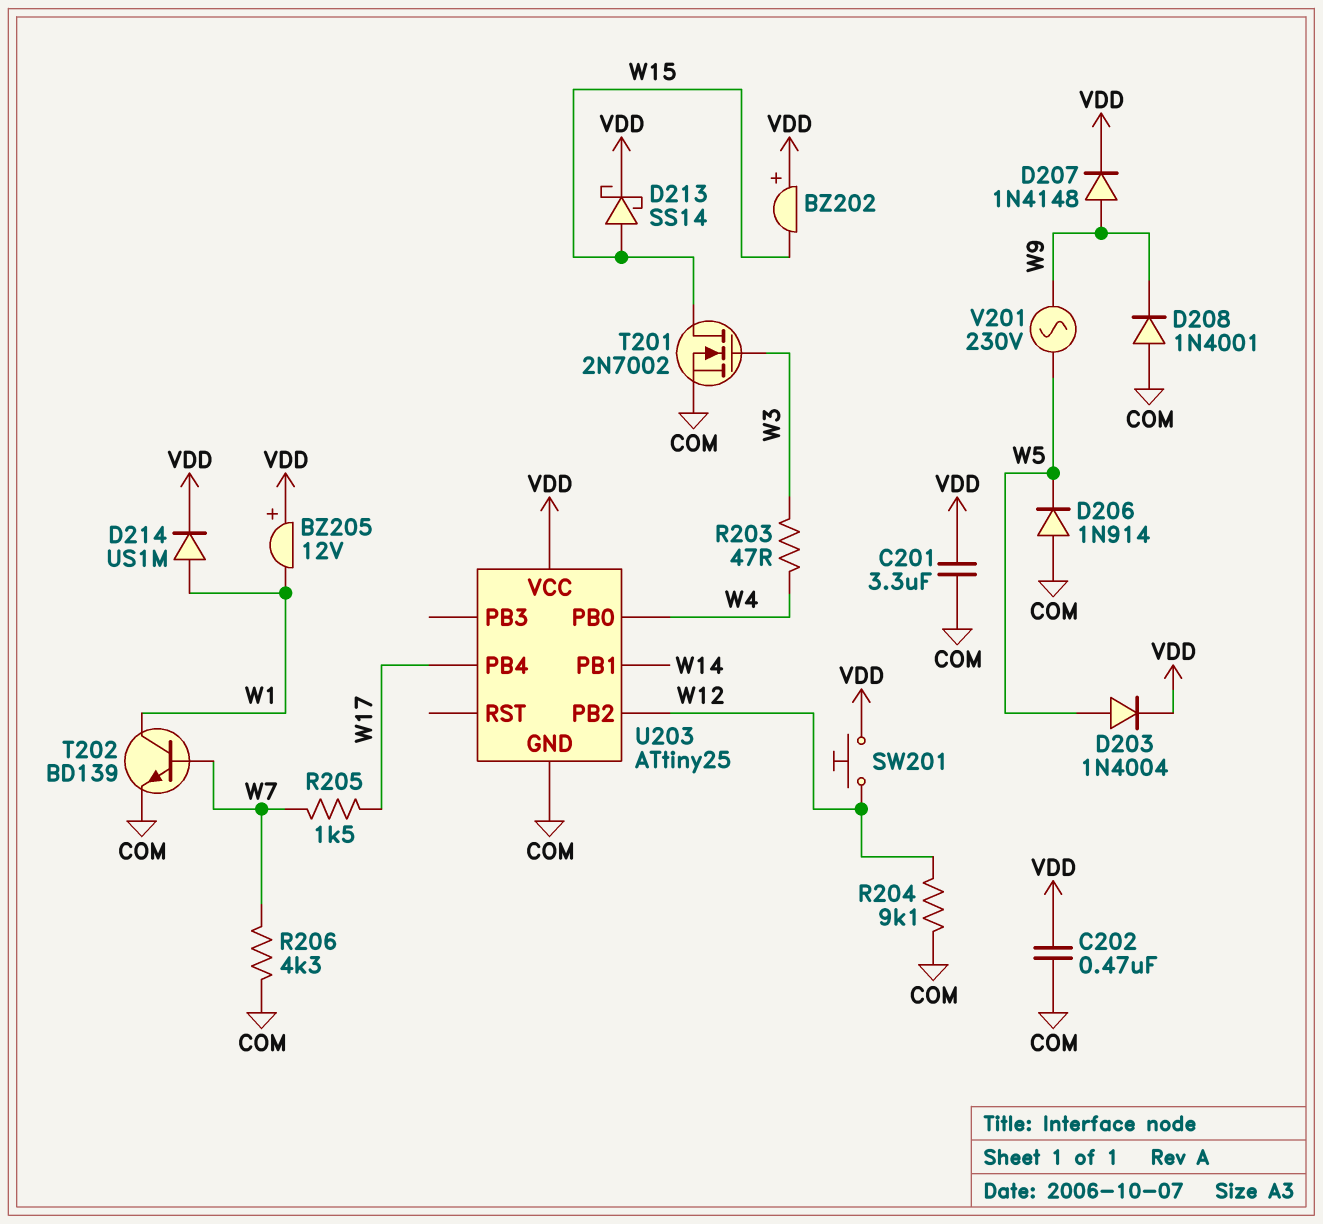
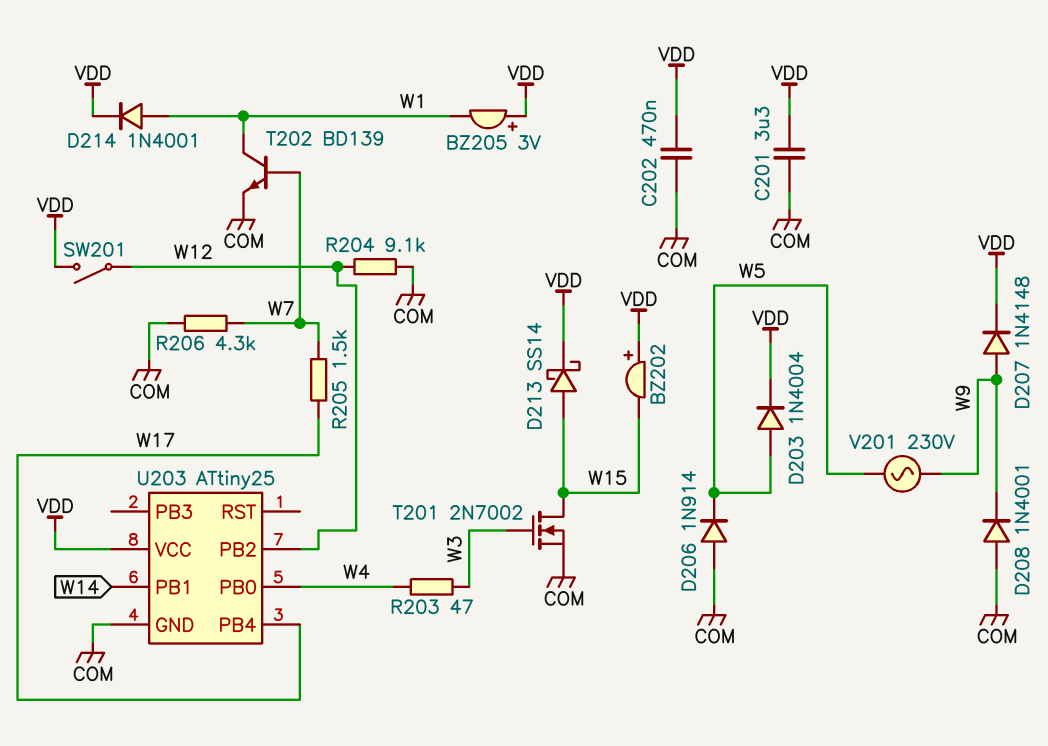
BZ205: buzzer 12V (plus VDD, minus W1) -> buzzer 3V (plus VDD, minus W1)
D214: diode US1M (A W1, K VDD) -> diode 1N4001 (A W1, K VDD)
SW201: button (VDD, W12) -> switch (VDD, W12)

